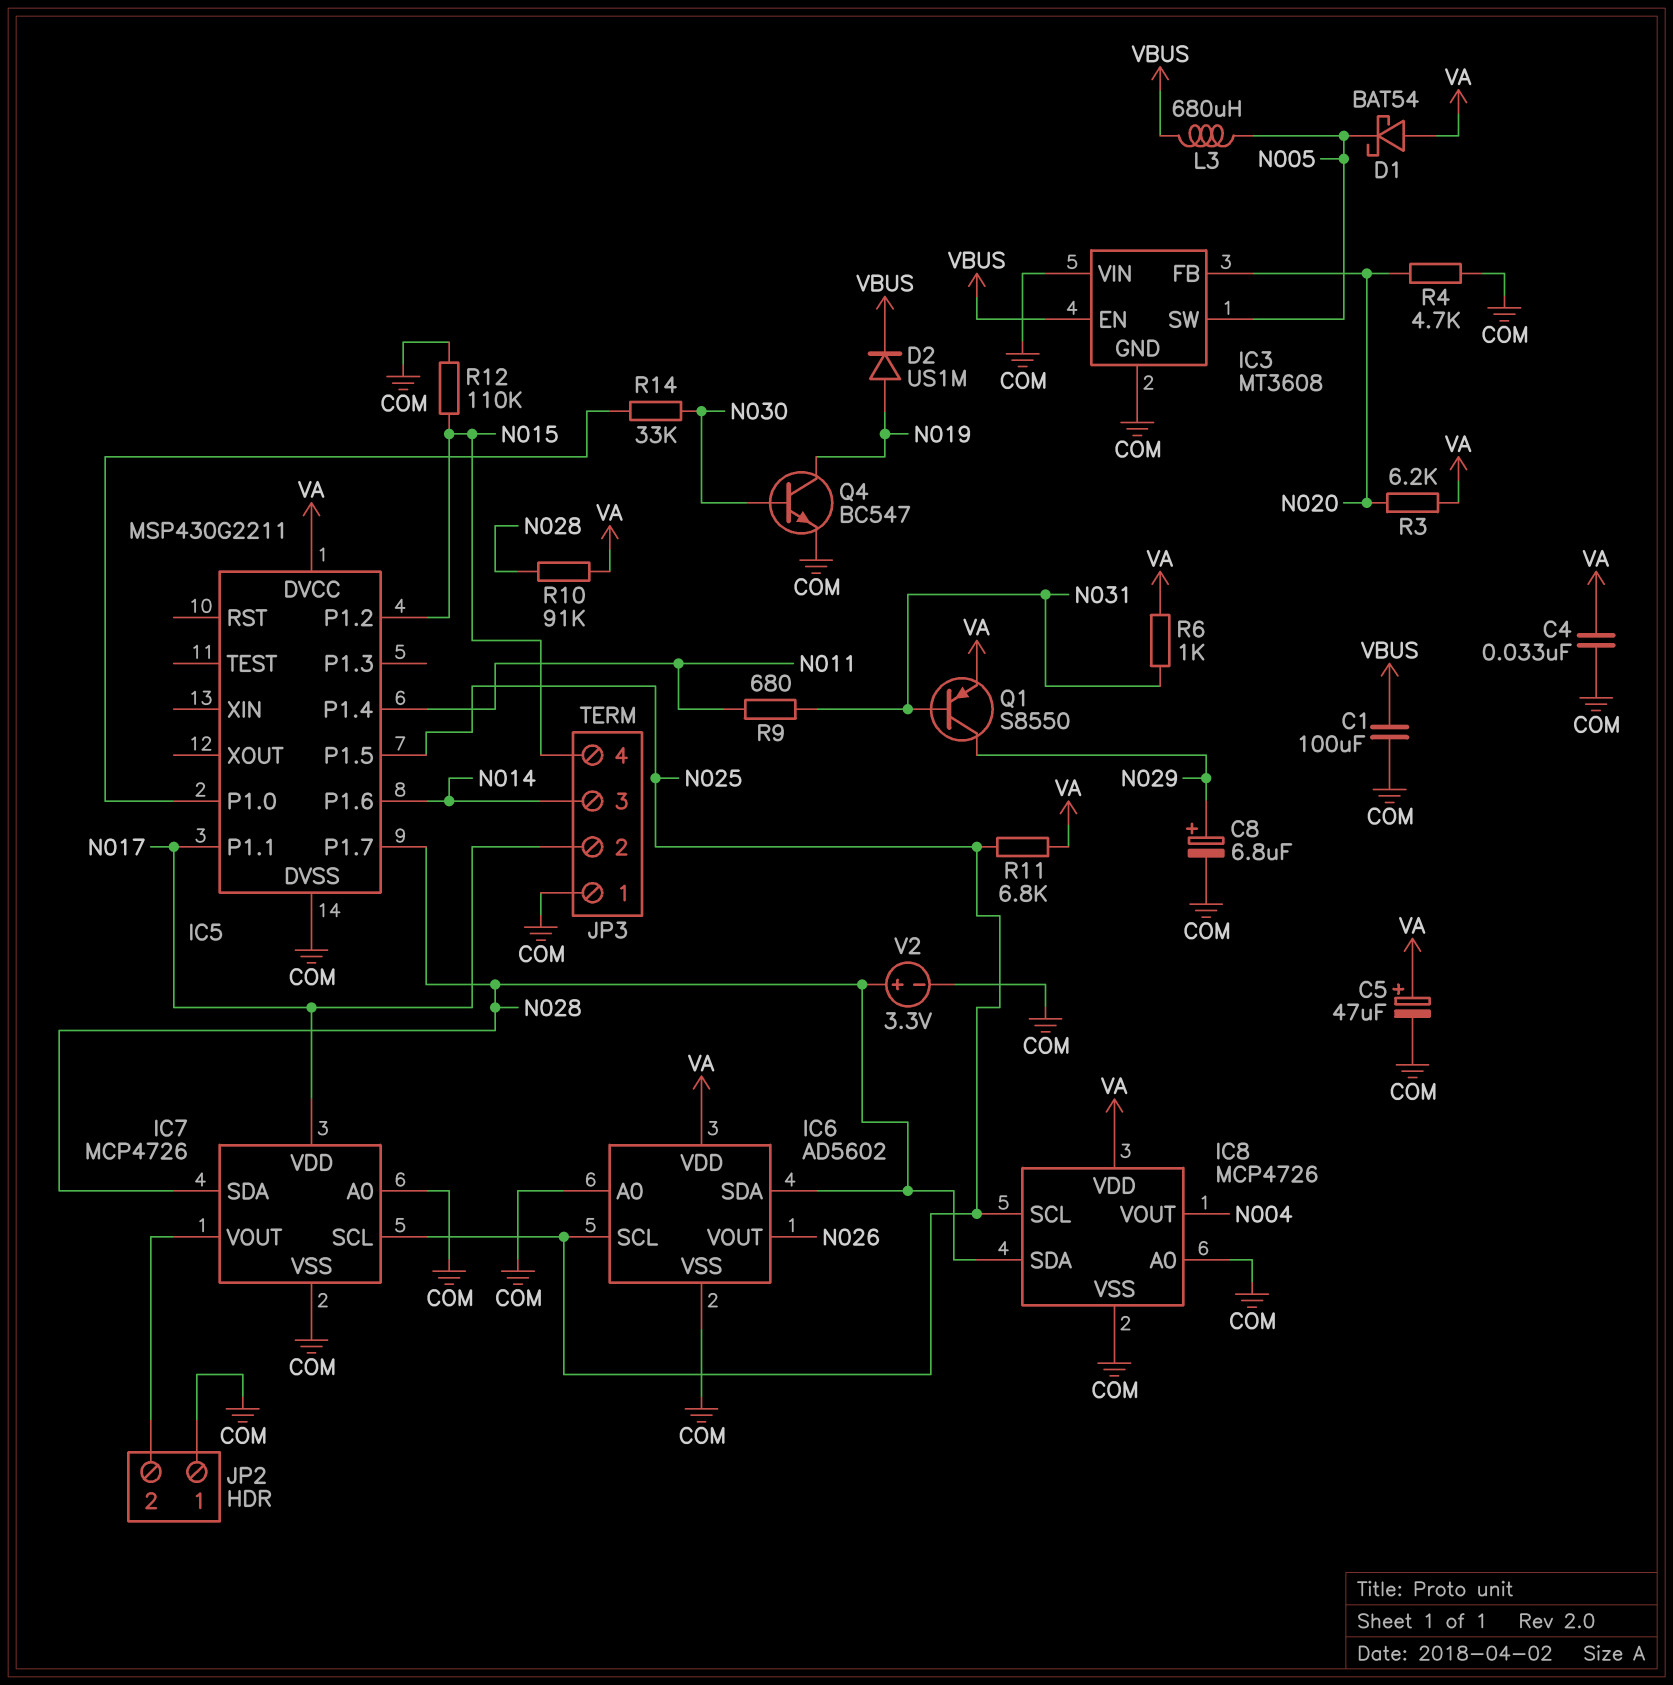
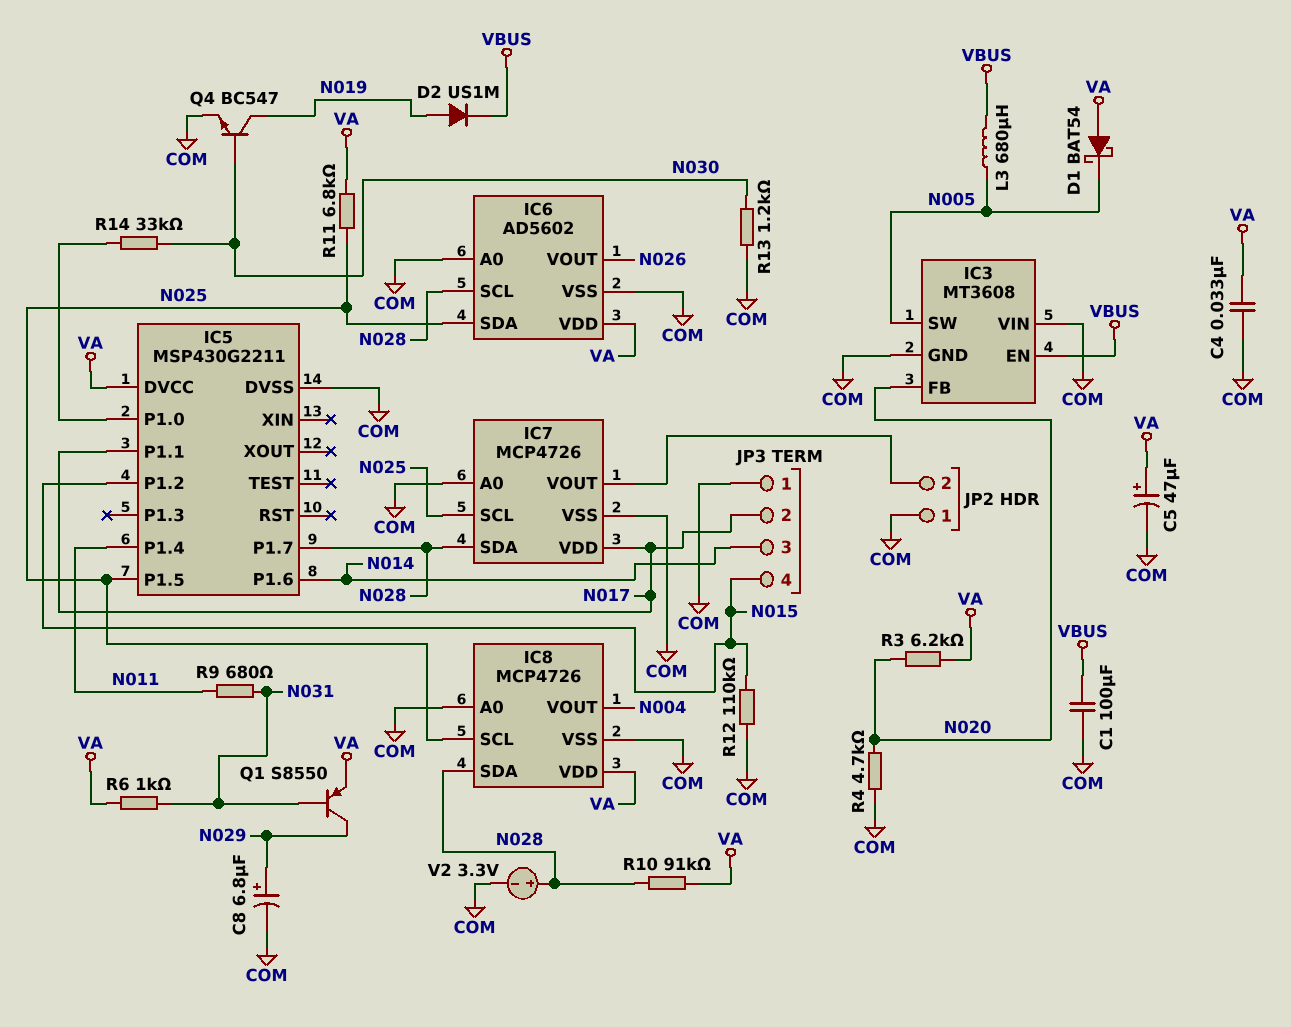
IC6 pin SCL: N025 -> N028
IC6 pin SDA: N028 -> N025
R13: none -> 1.2k (COM, N030)

